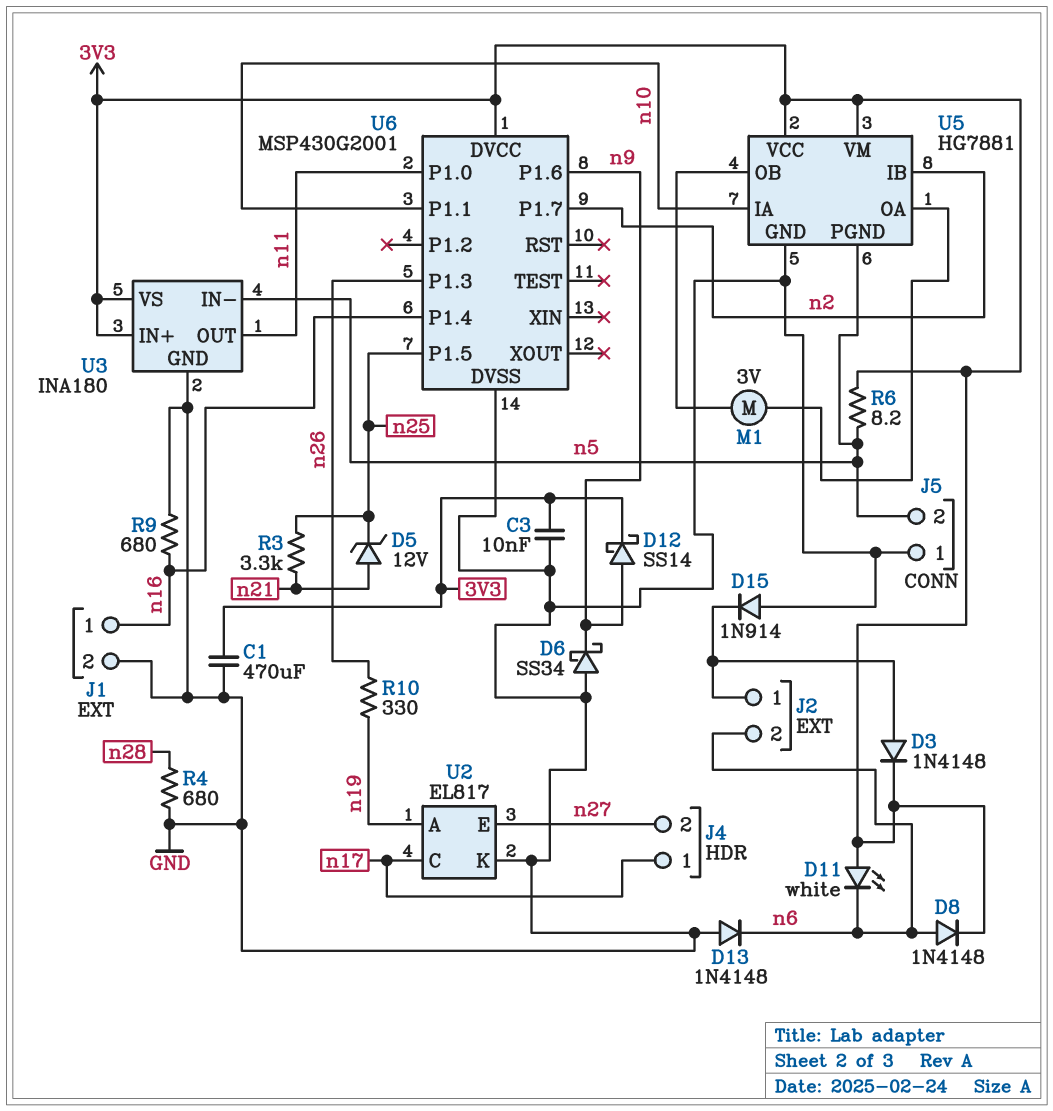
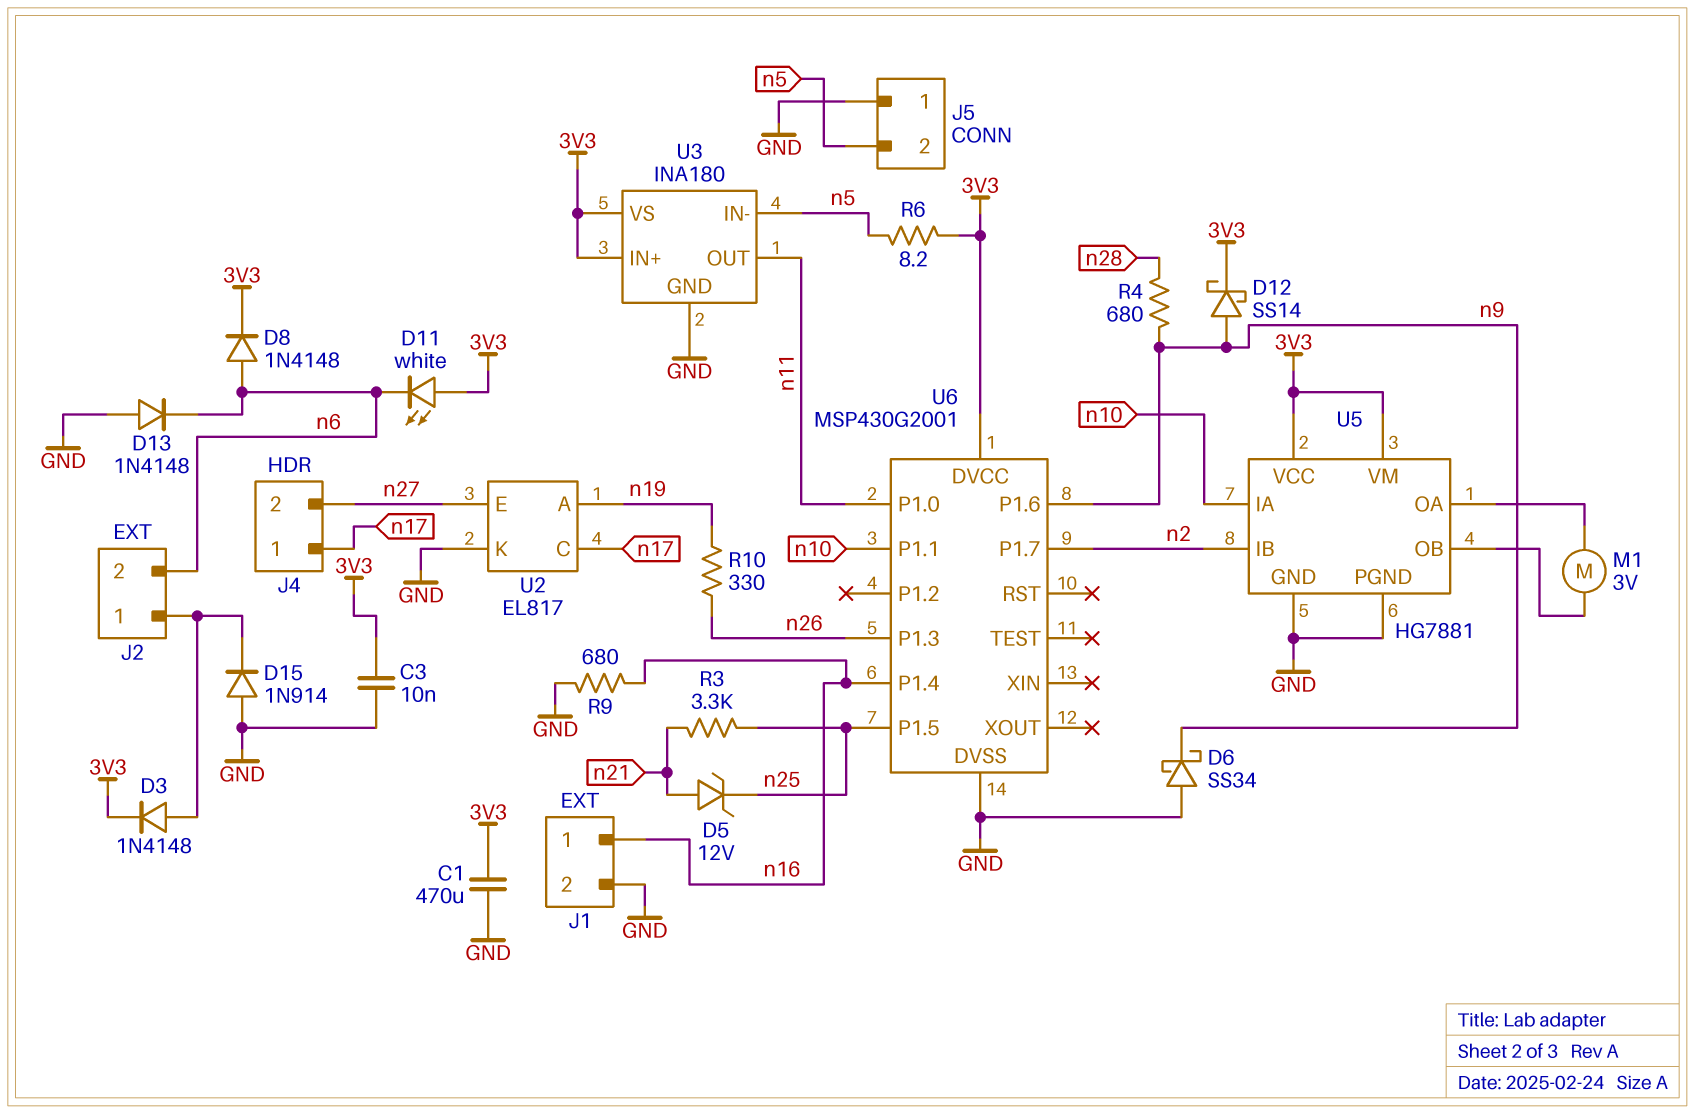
R4: 680 (GND, n28) -> 680 (n9, n28)
U5 pin PGND: n5 -> GND

